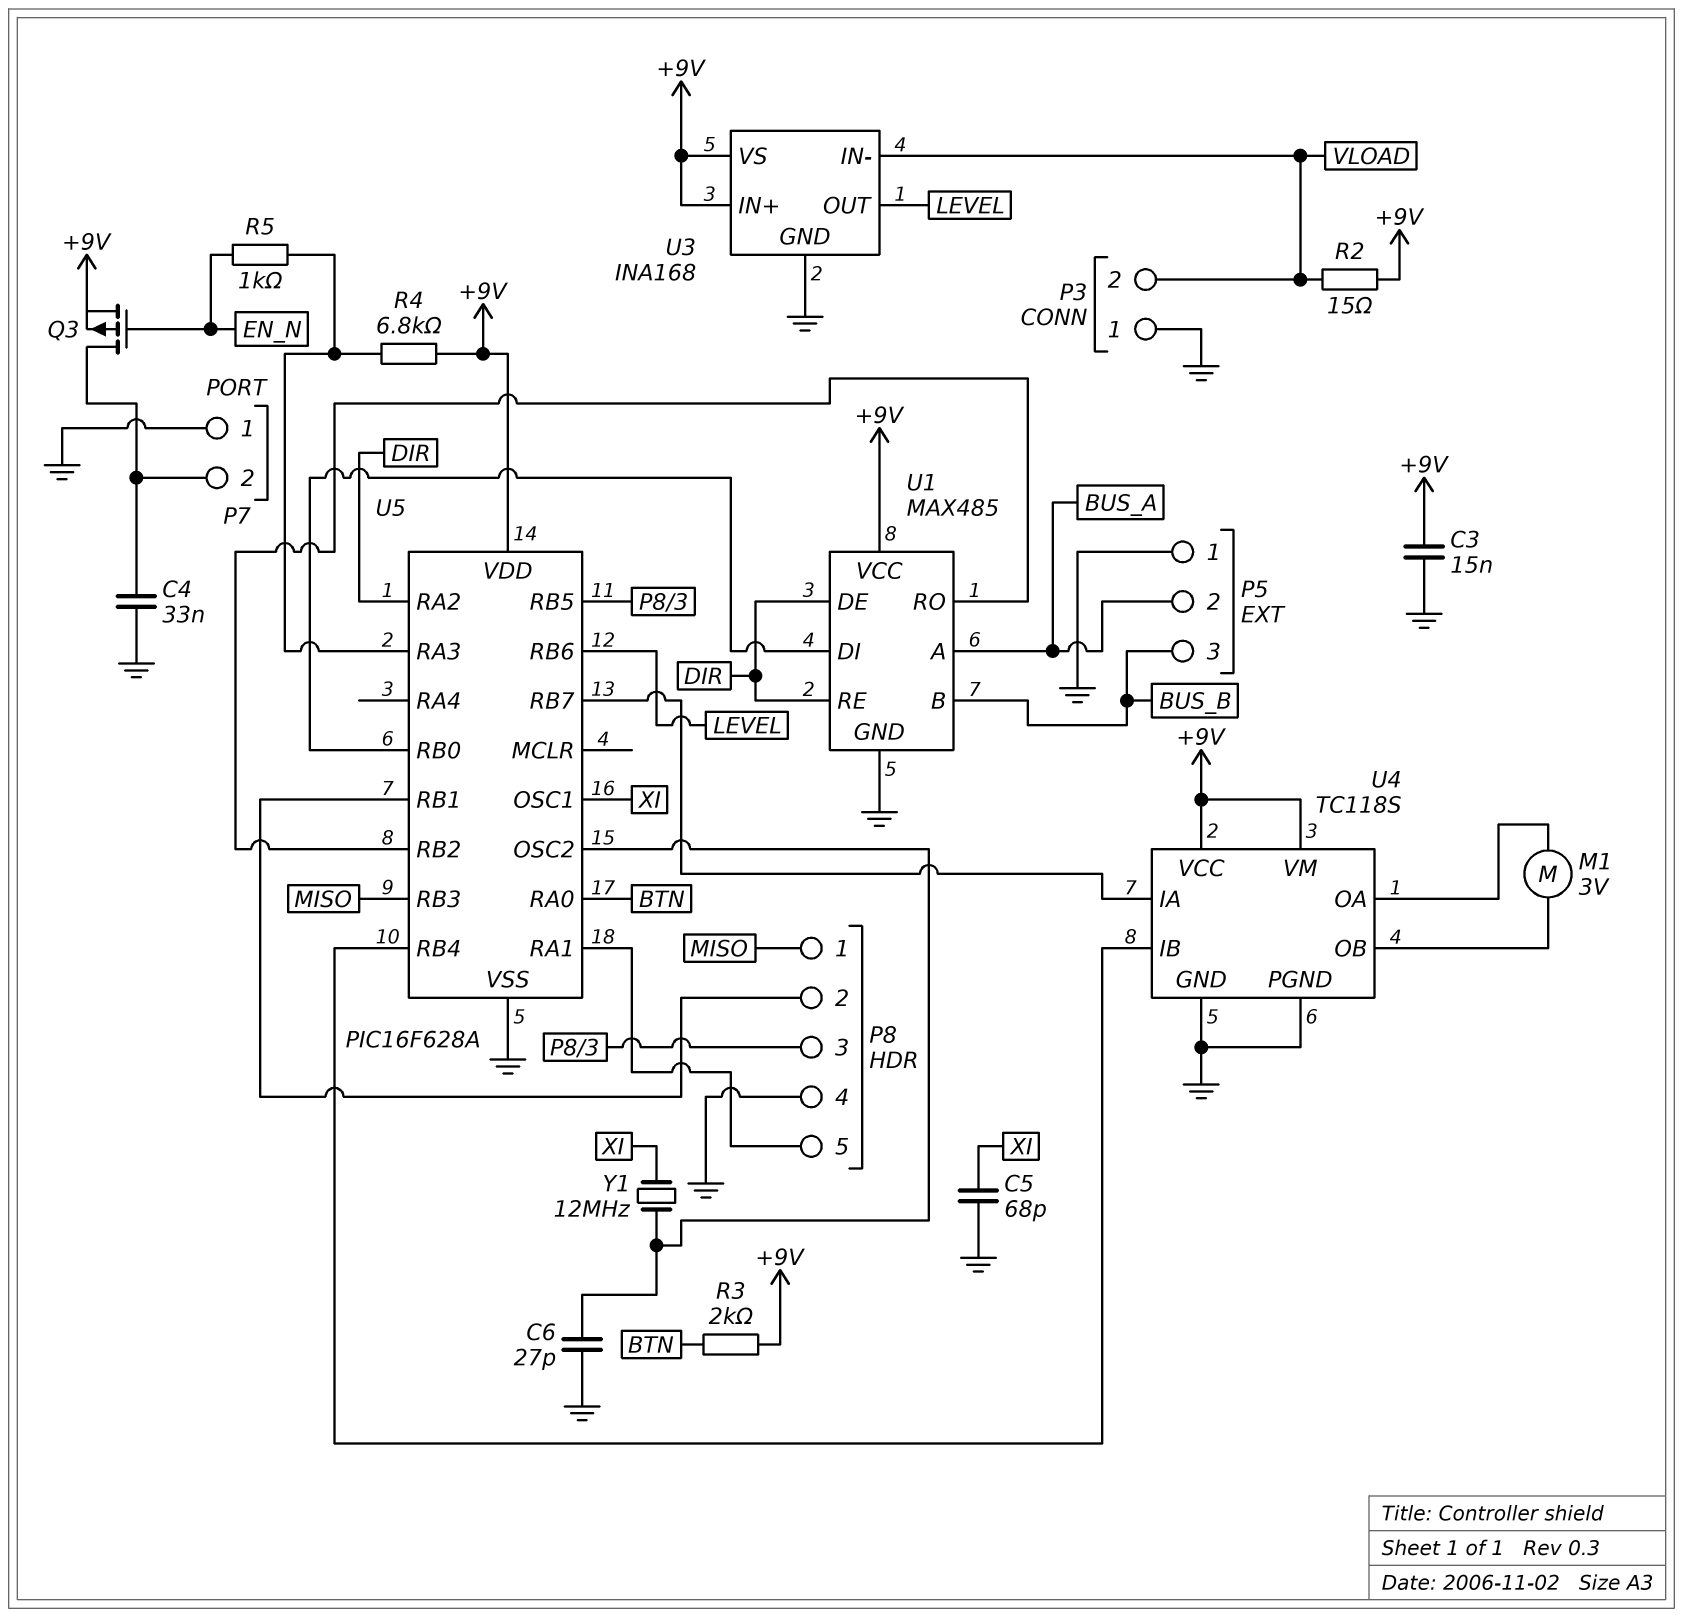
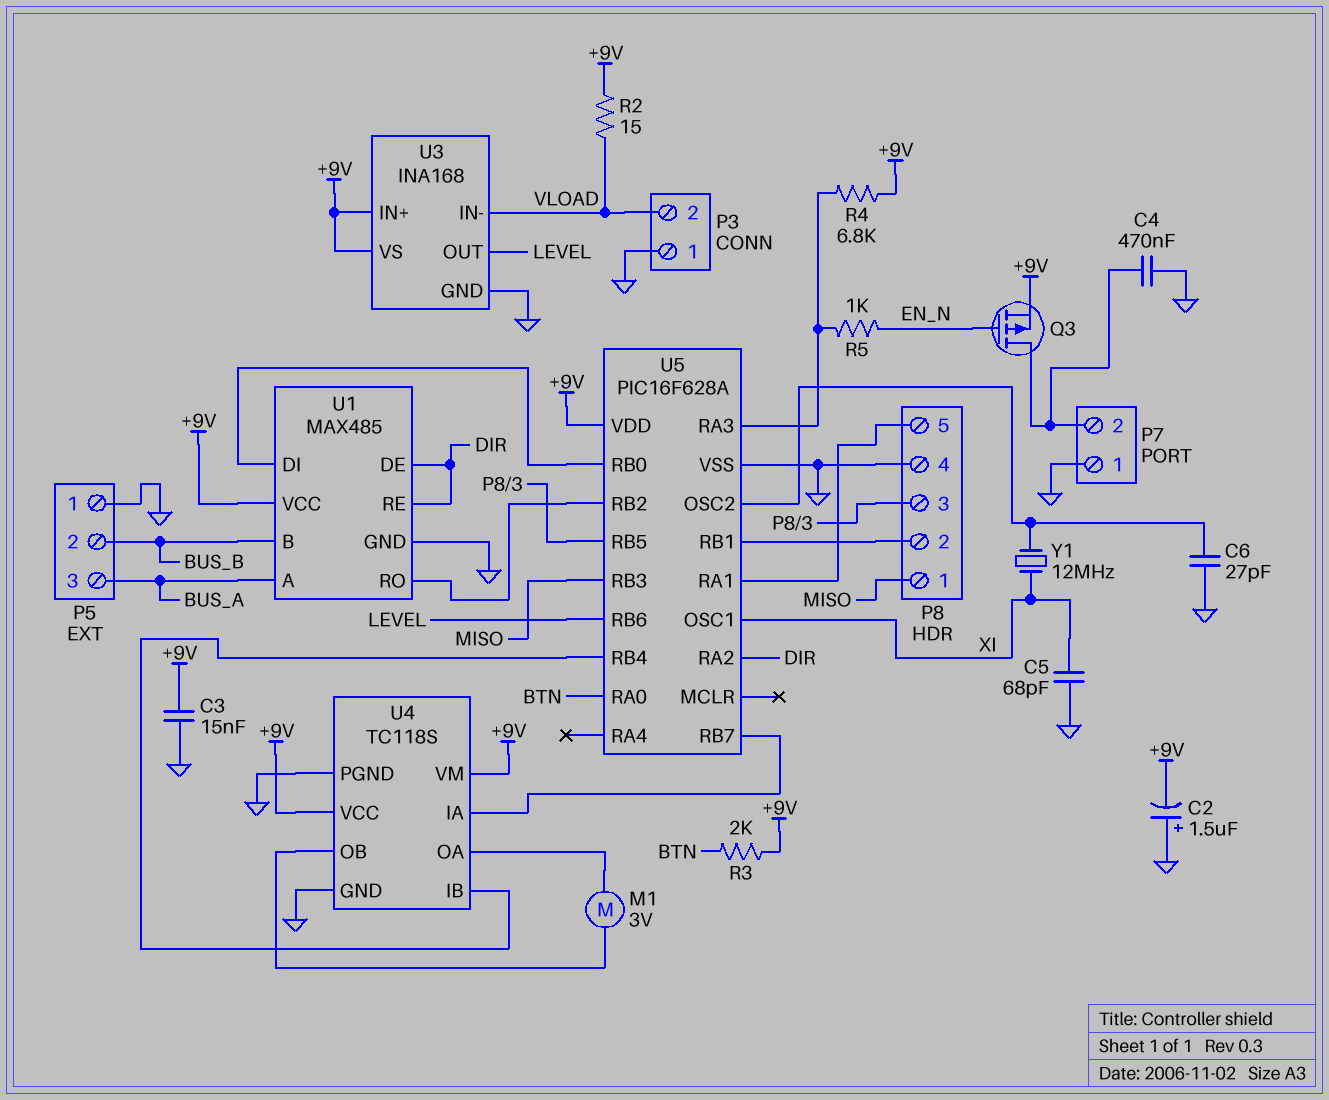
C2: none -> 1.5uF (plus GND, minus +9V)
C4: 33nF (GND, P7/2) -> 470nF (GND, P7/2)
P5 pin 2: BUS_A -> BUS_B
P5 pin 3: BUS_B -> BUS_A

